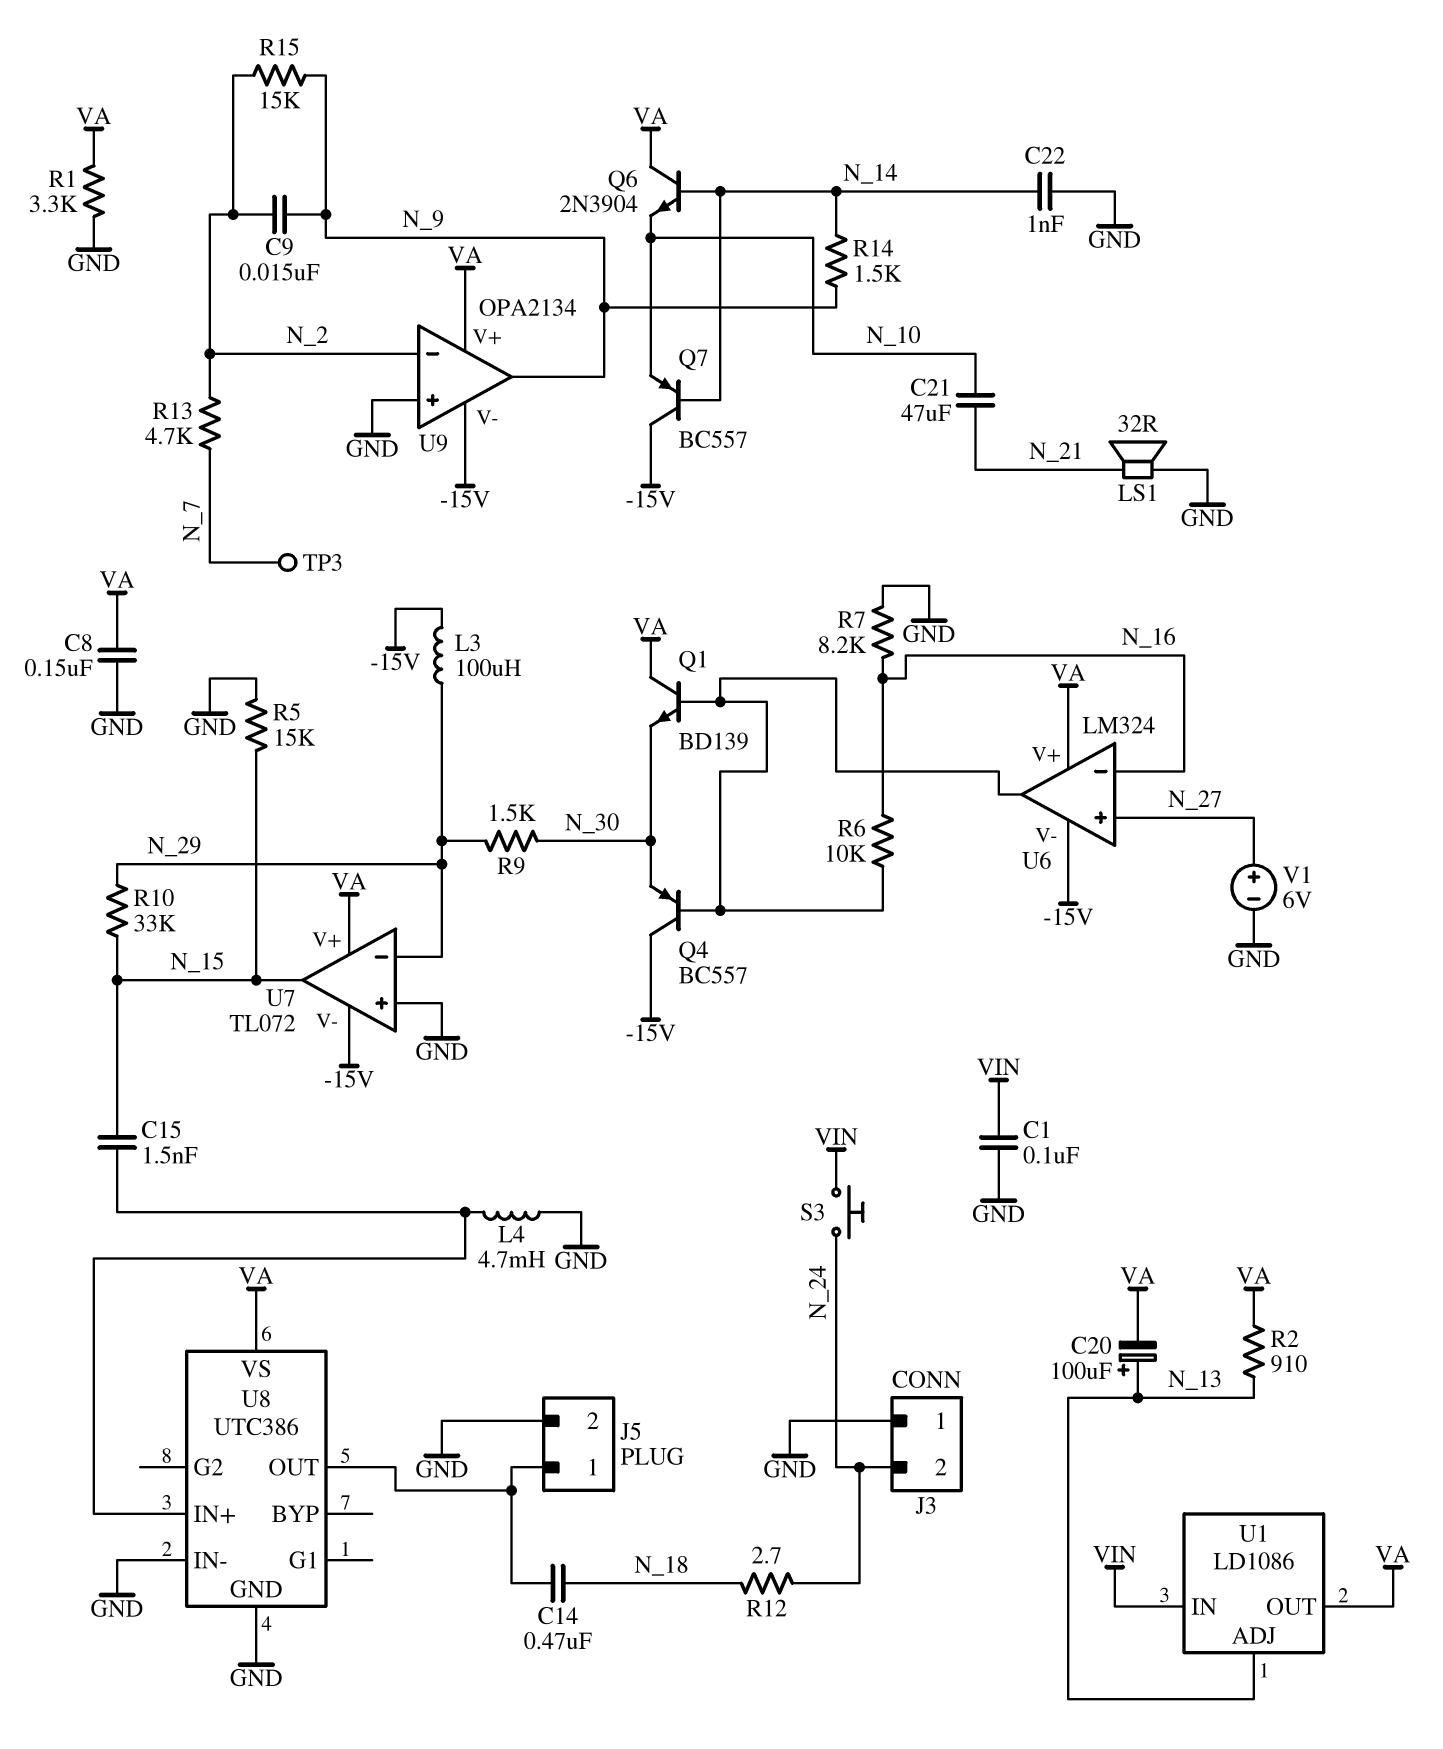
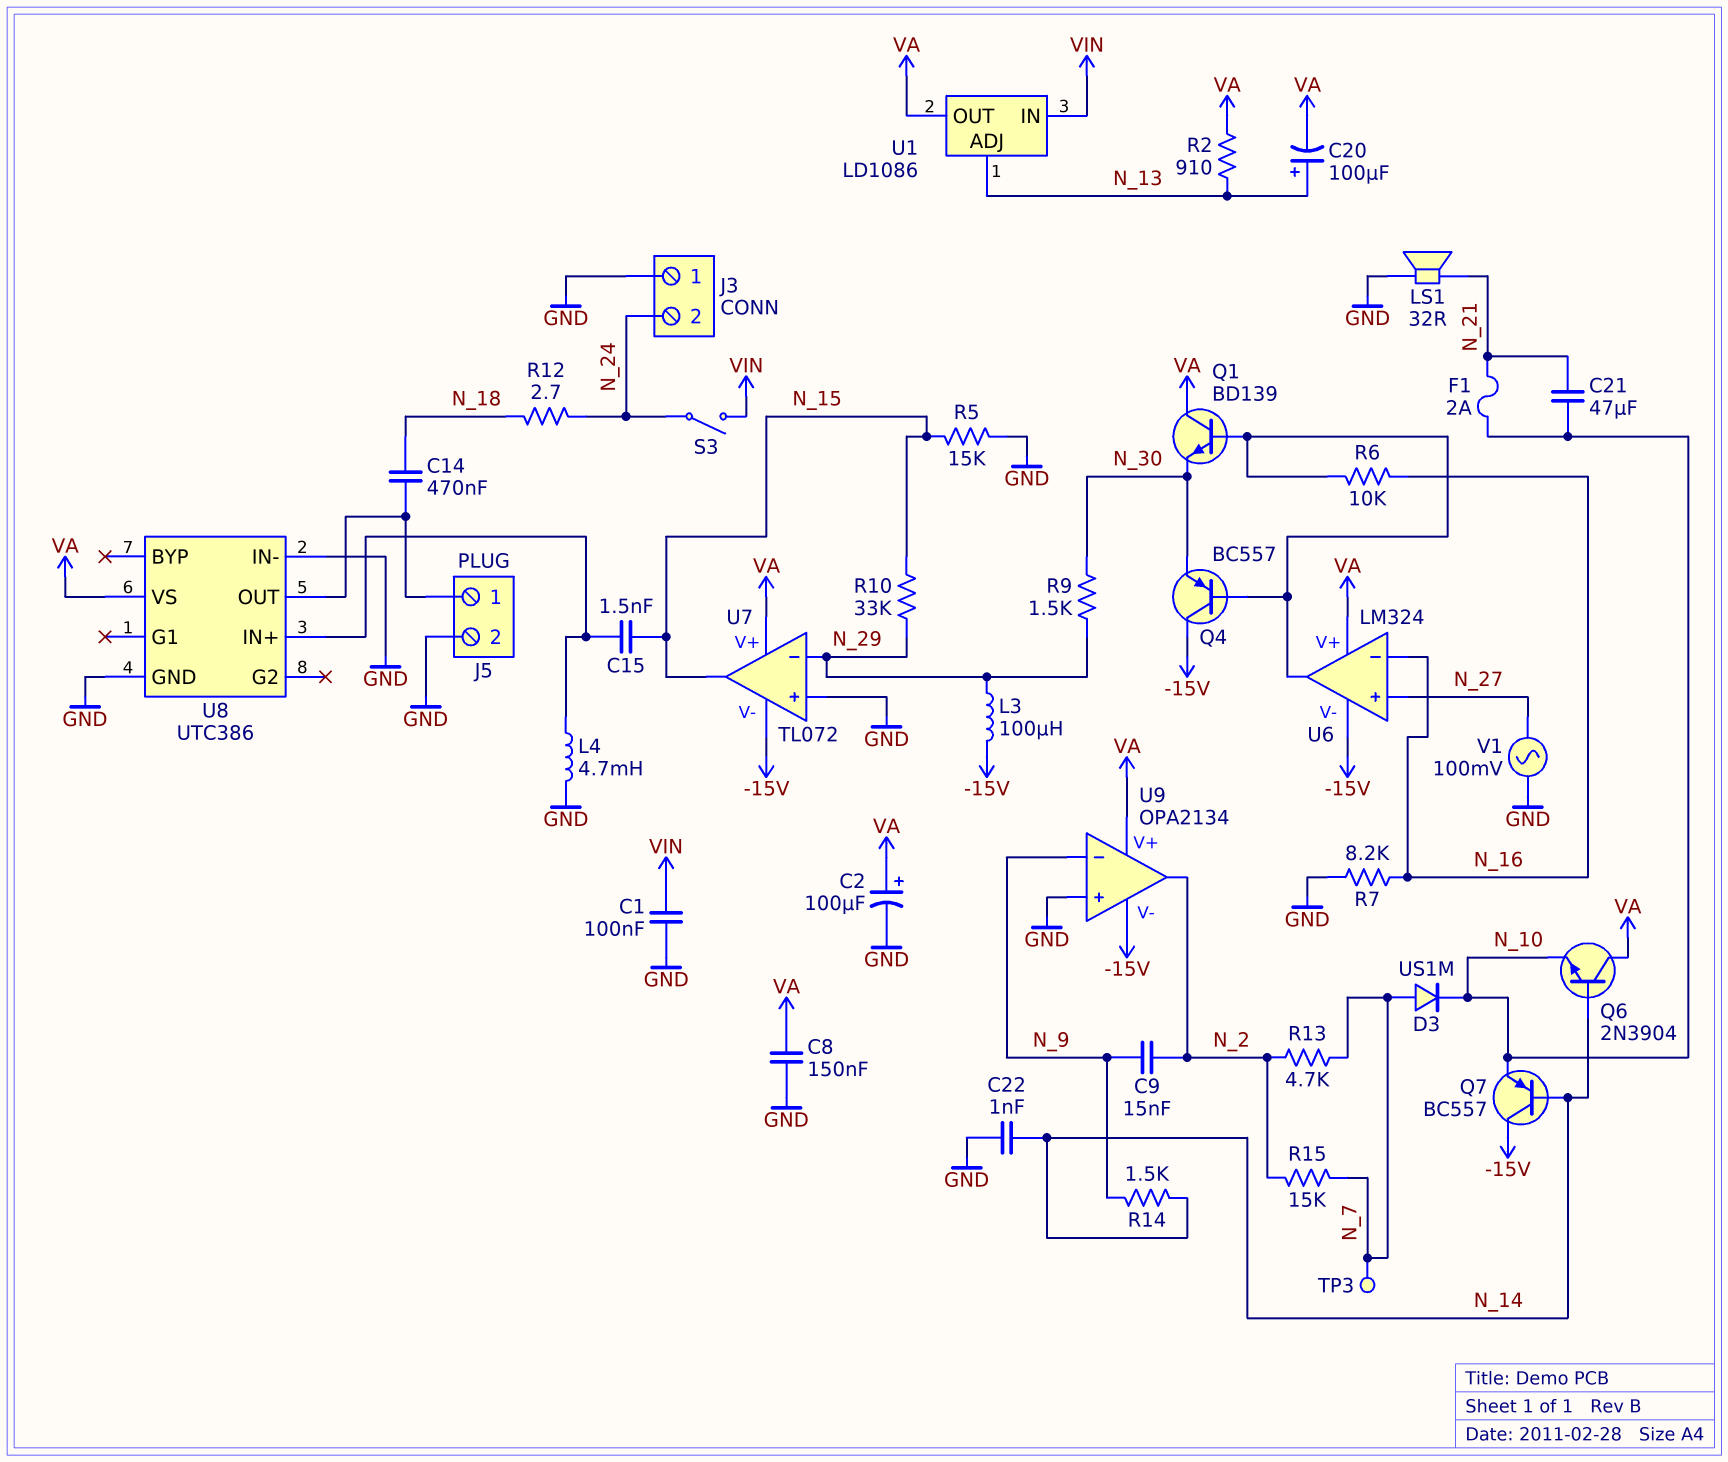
C2: none -> 100uF (plus VA, minus GND)
D3: none -> diode US1M (A N_7, K N_10)
F1: none -> 2A (N_10, N_21)
R1: 3.3k (GND, VA) -> none
R15: 15k (N_2, N_9) -> 15k (N_2, N_7)
S3: button (N_24, VIN) -> switch (N_24, VIN)
U9 pin in-: N_2 -> N_9
U9 pin out: N_9 -> N_2
V1: 6V (plus N_27, minus GND) -> AC 100mV (GND, N_27)

